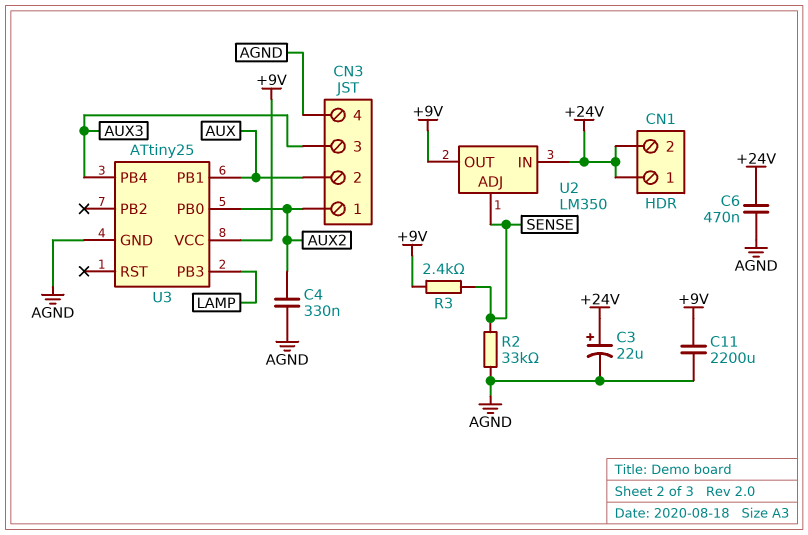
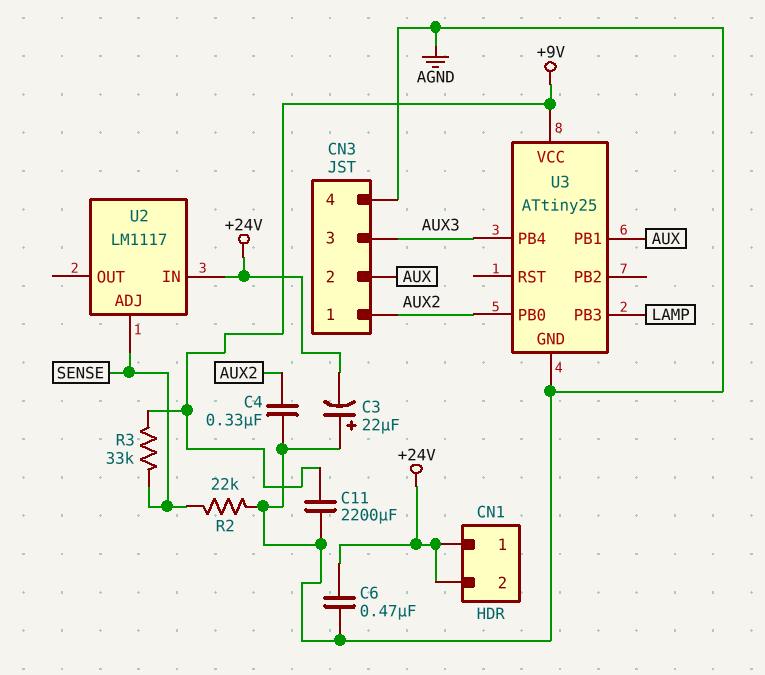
C3: 22uF (plus +24V, minus AGND) -> 22uF (plus AGND, minus +24V)
R2: 33k (AGND, SENSE) -> 22k (AGND, SENSE)
R3: 2.4k (+9V, SENSE) -> 33k (+9V, SENSE)
U2: LM350 -> LM1117
U2 pin OUT: +9V -> none

